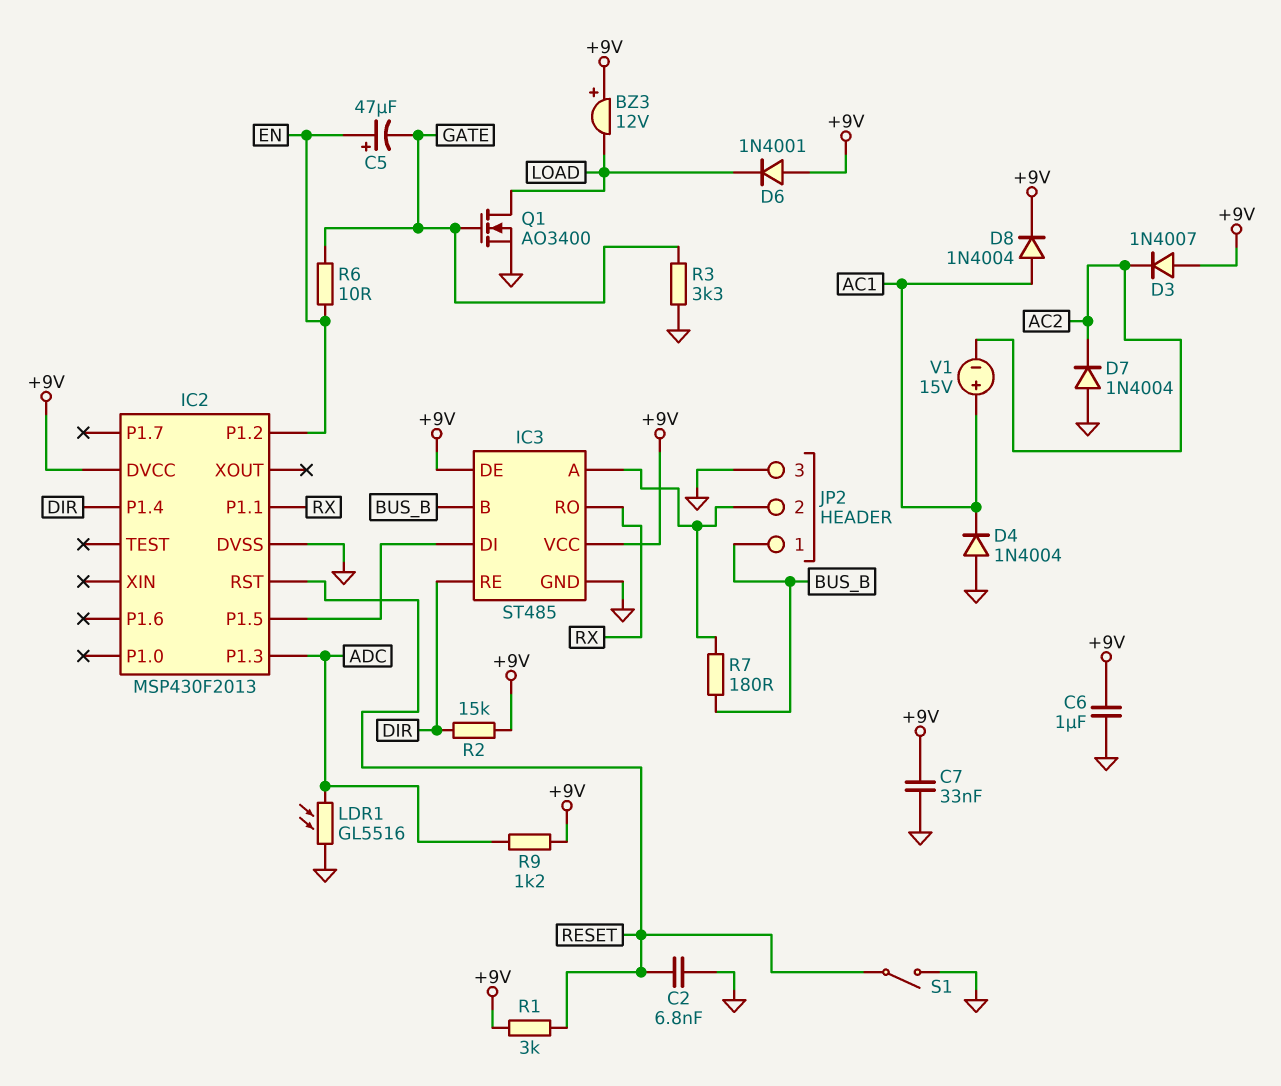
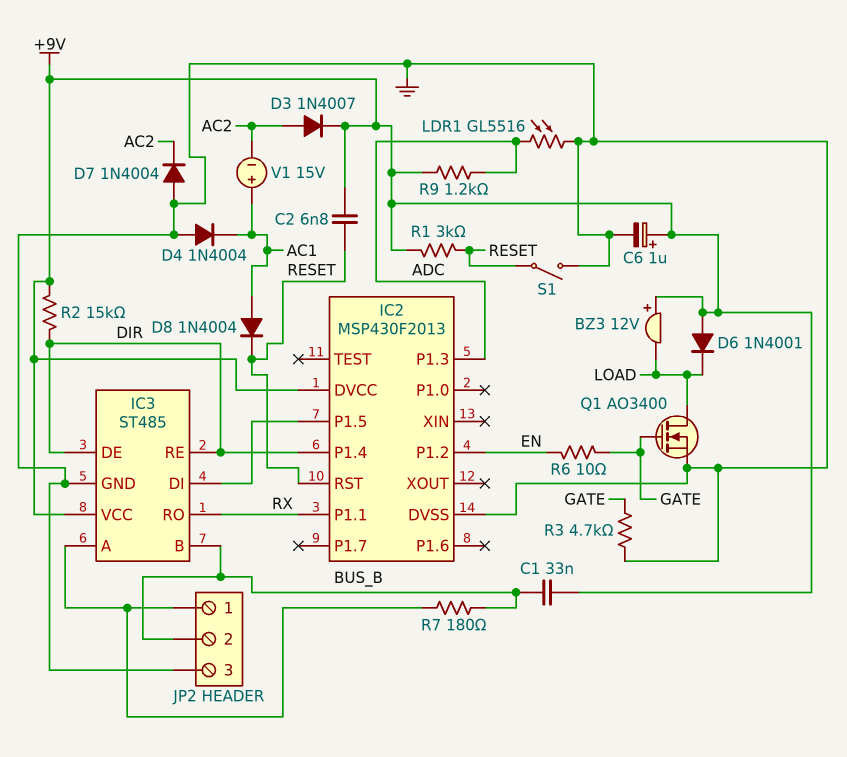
C1: none -> 33nF (+9V, BUS_B)
C2: 6.8nF (GND, RESET) -> 6.8nF (+9V, RESET)
C5: 47uF (plus EN, minus GATE) -> none
C6: 1uF (+9V, GND) -> 1uF (plus +9V, minus GND)
C7: 33nF (+9V, GND) -> none
D3: diode 1N4007 (A +9V, K AC2) -> diode 1N4007 (A AC2, K +9V)
D8: diode 1N4004 (A AC1, K +9V) -> diode 1N4004 (A AC1, K RESET)
IC3 pin DE: +9V -> DIR
JP2 pin 1: BUS_B -> IC3/A
JP2 pin 2: IC3/A -> BUS_B
R3: 3.3k (GATE, GND) -> 4.7k (GATE, GND)

